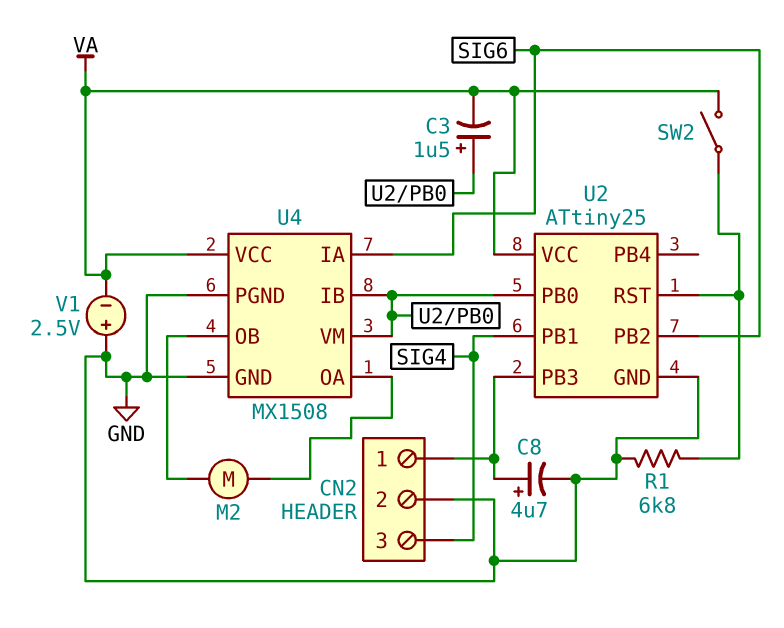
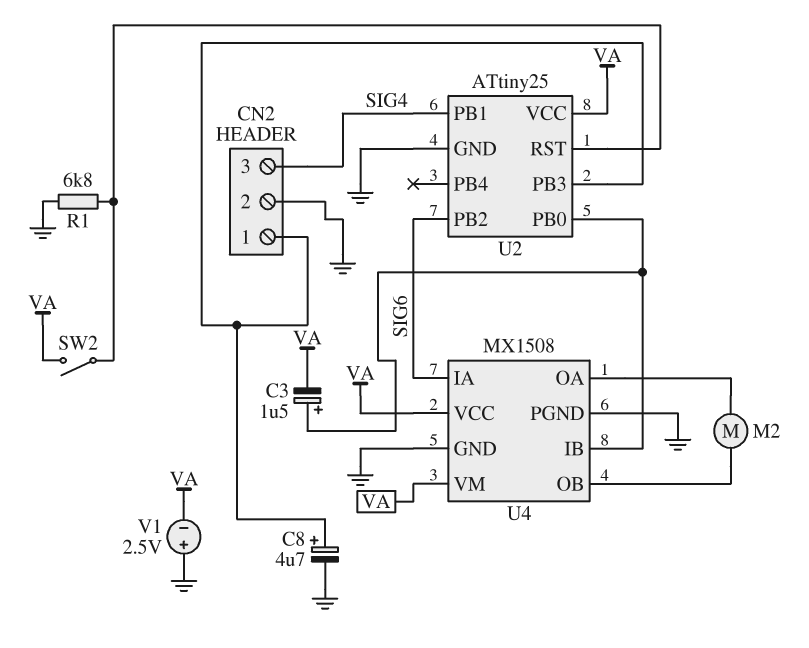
U4 pin VM: U2/PB0 -> VA

